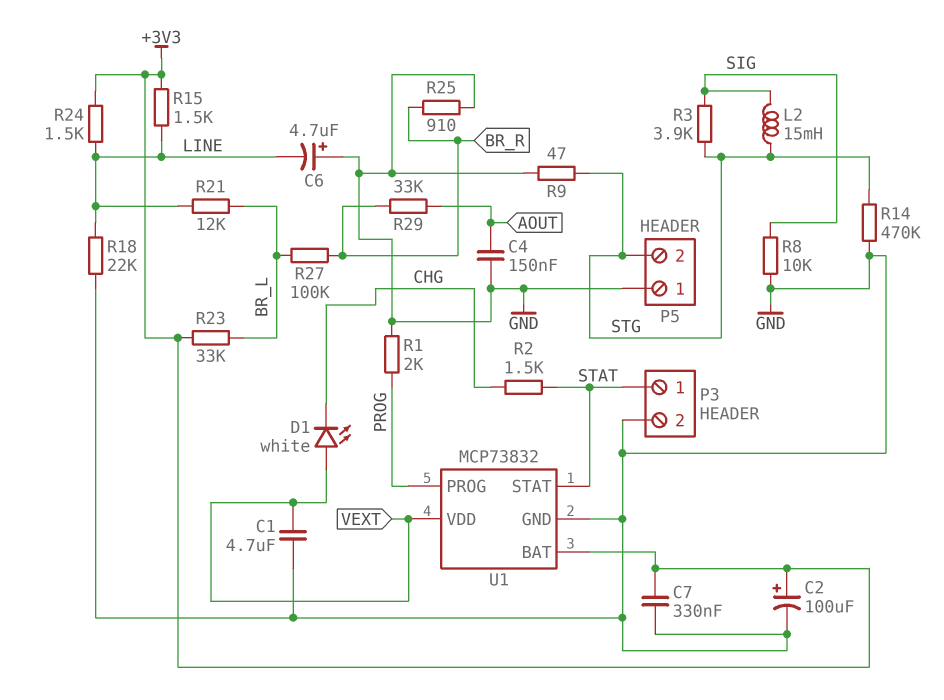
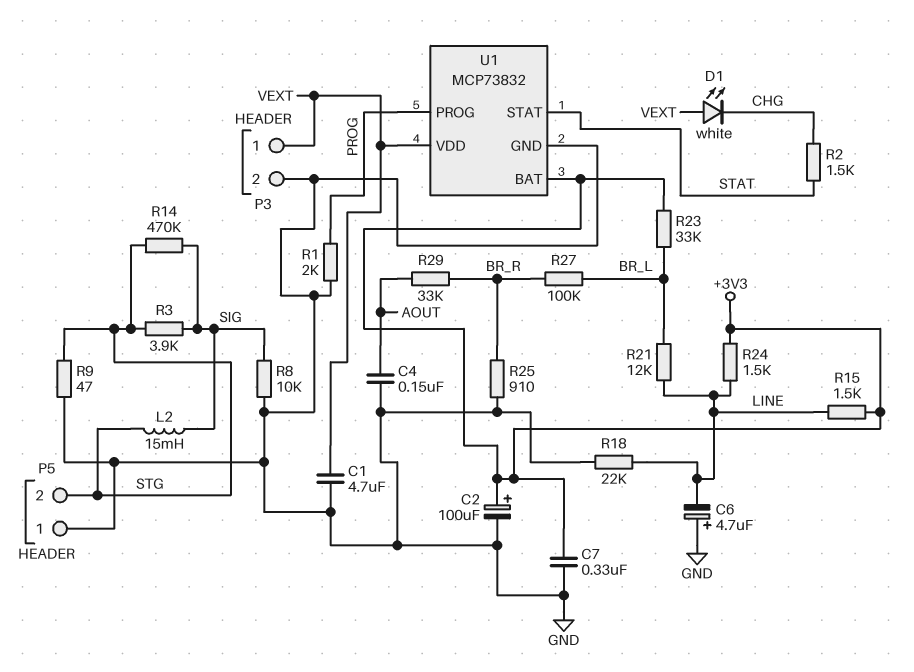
P3 pin 1: STAT -> VEXT
R14: 470k (GND, STG) -> 470k (SIG, STG)

